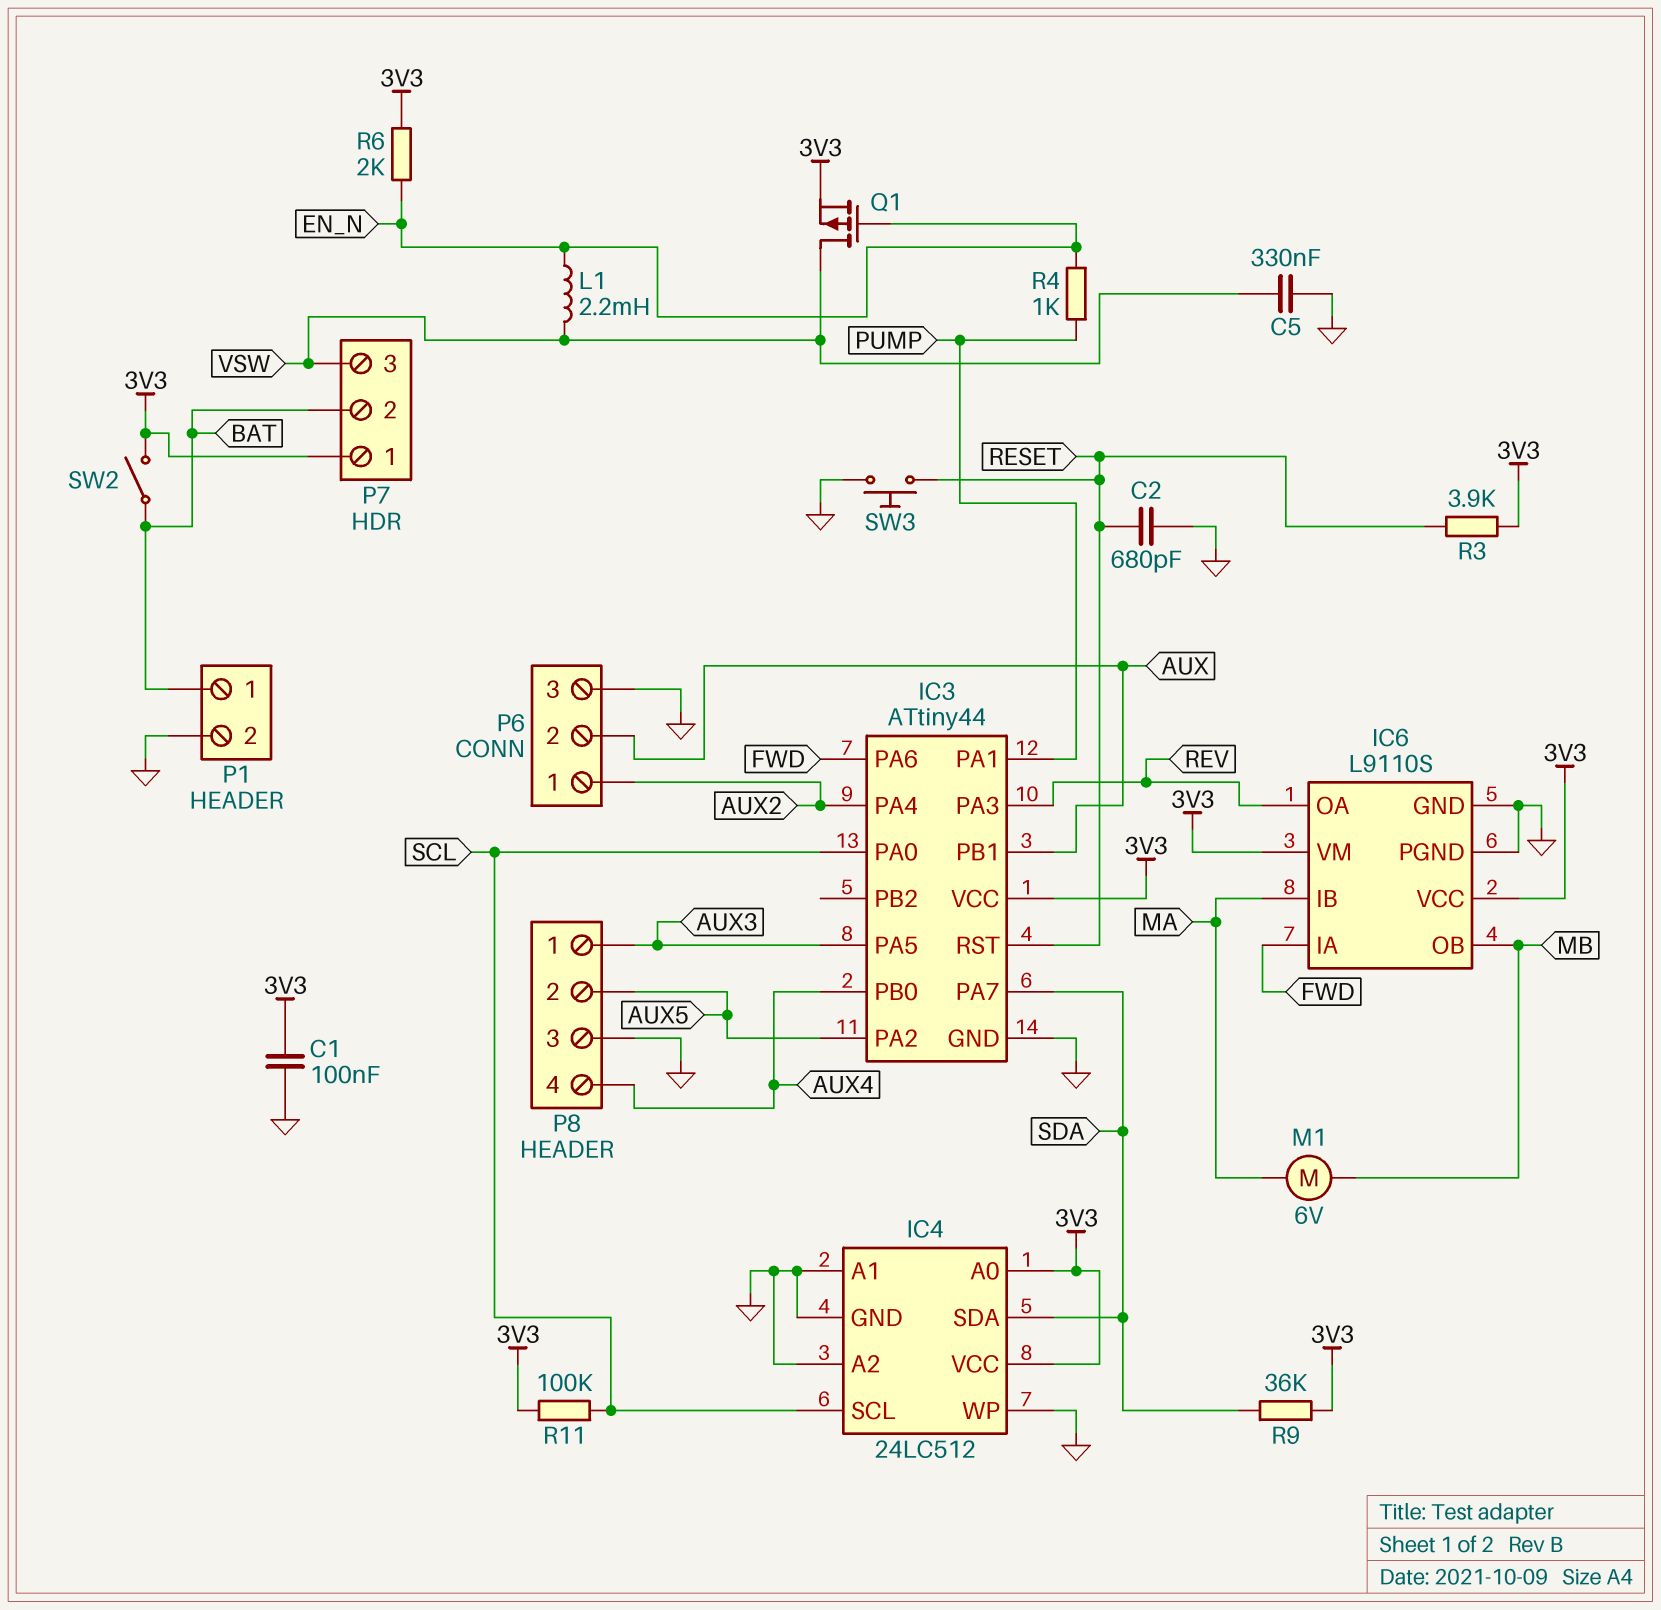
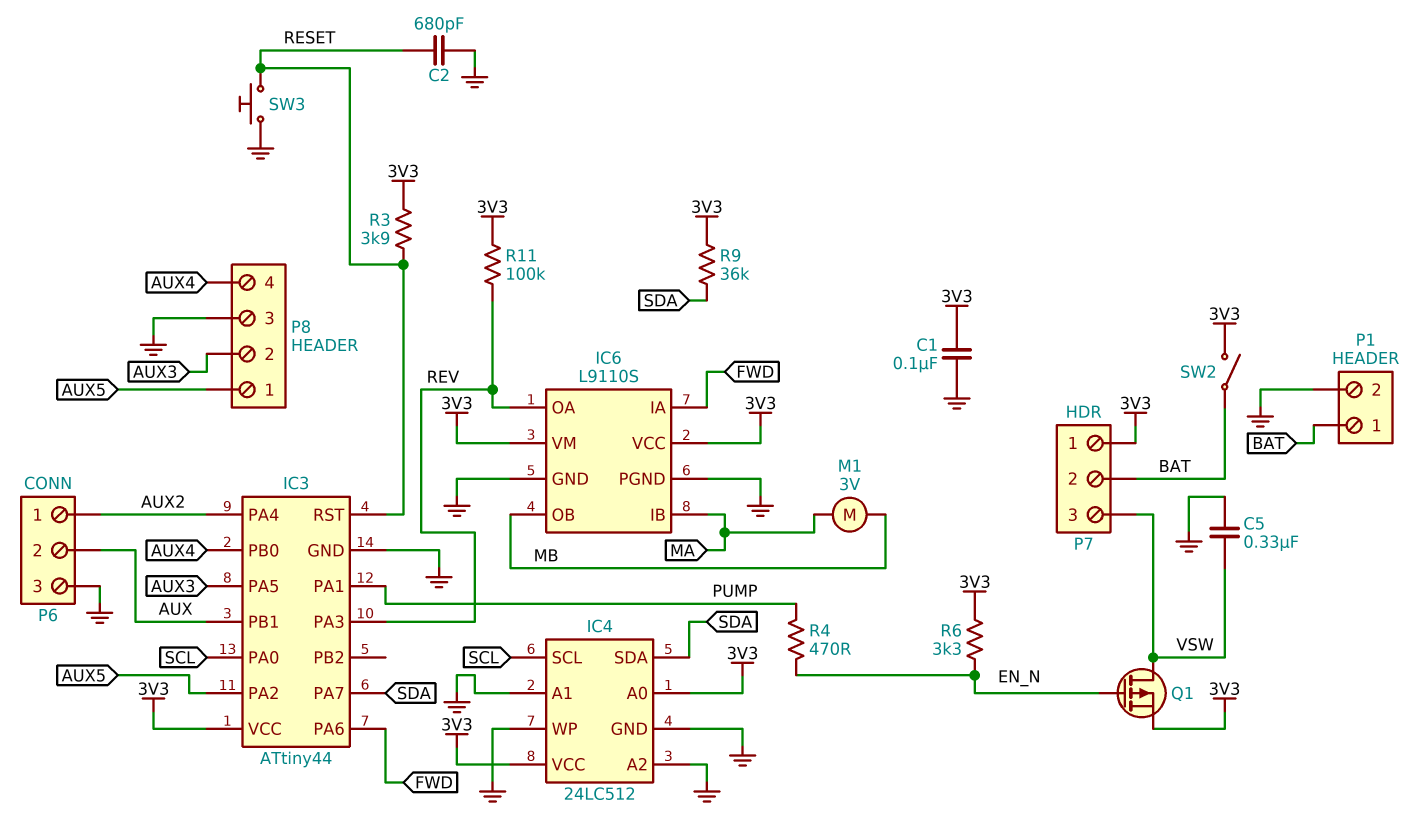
L1: 2.2mH (EN_N, VSW) -> none
M1: motor 6V (MA, MB) -> motor 3V (MA, MB)
P8 pin 1: AUX3 -> AUX5
P8 pin 2: AUX5 -> AUX3
R4: 1k (EN_N, PUMP) -> 470 (EN_N, PUMP)
R6: 2k (3V3, EN_N) -> 3.3k (3V3, EN_N)
R11: 100k (3V3, SCL) -> 100k (3V3, REV)

